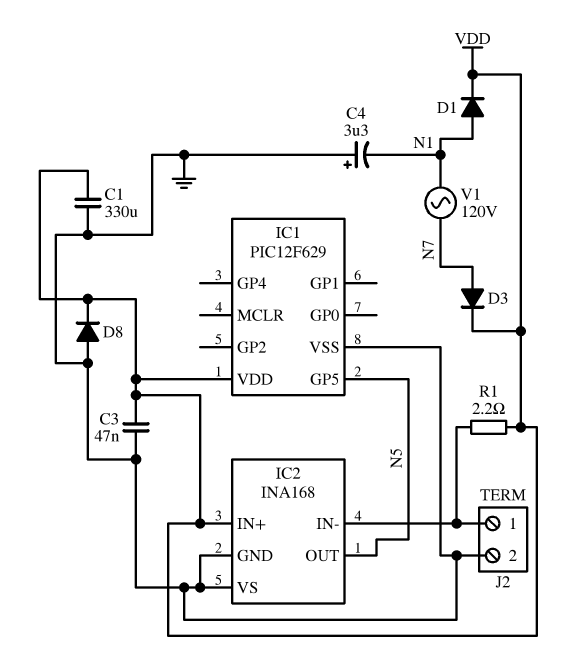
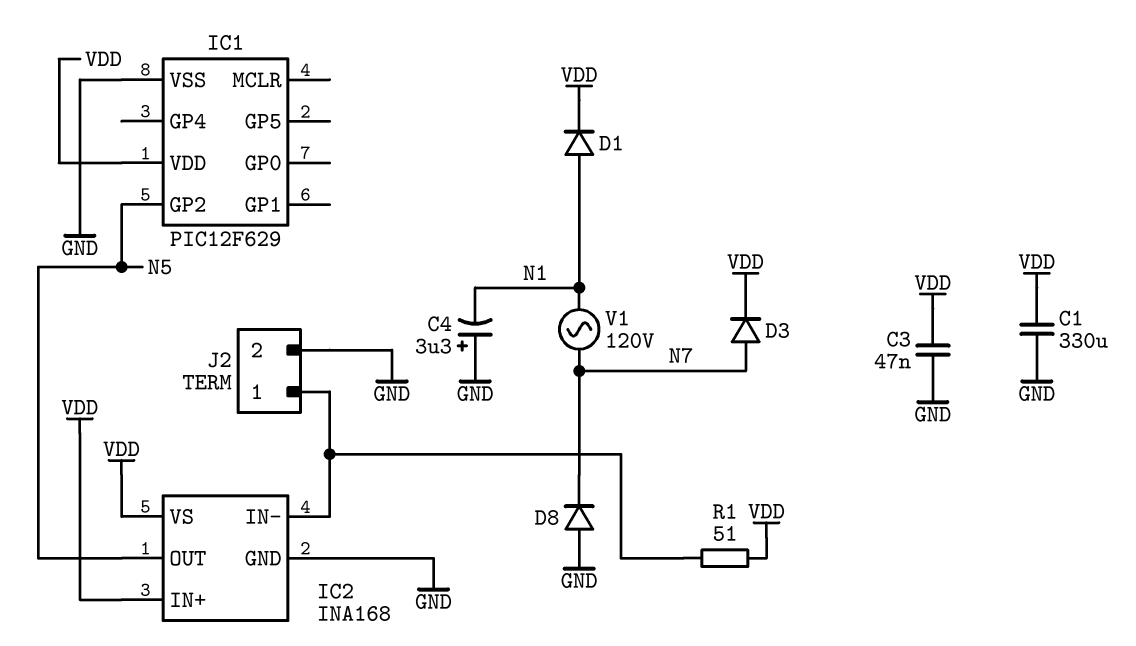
D8: diode (A GND, K VDD) -> diode (A GND, K N7)
IC1 pin GP2: none -> N5
IC1 pin GP5: N5 -> none
IC2 pin VS: GND -> VDD
R1: 2.2 (IC2/IN-, VDD) -> 51 (IC2/IN-, VDD)

